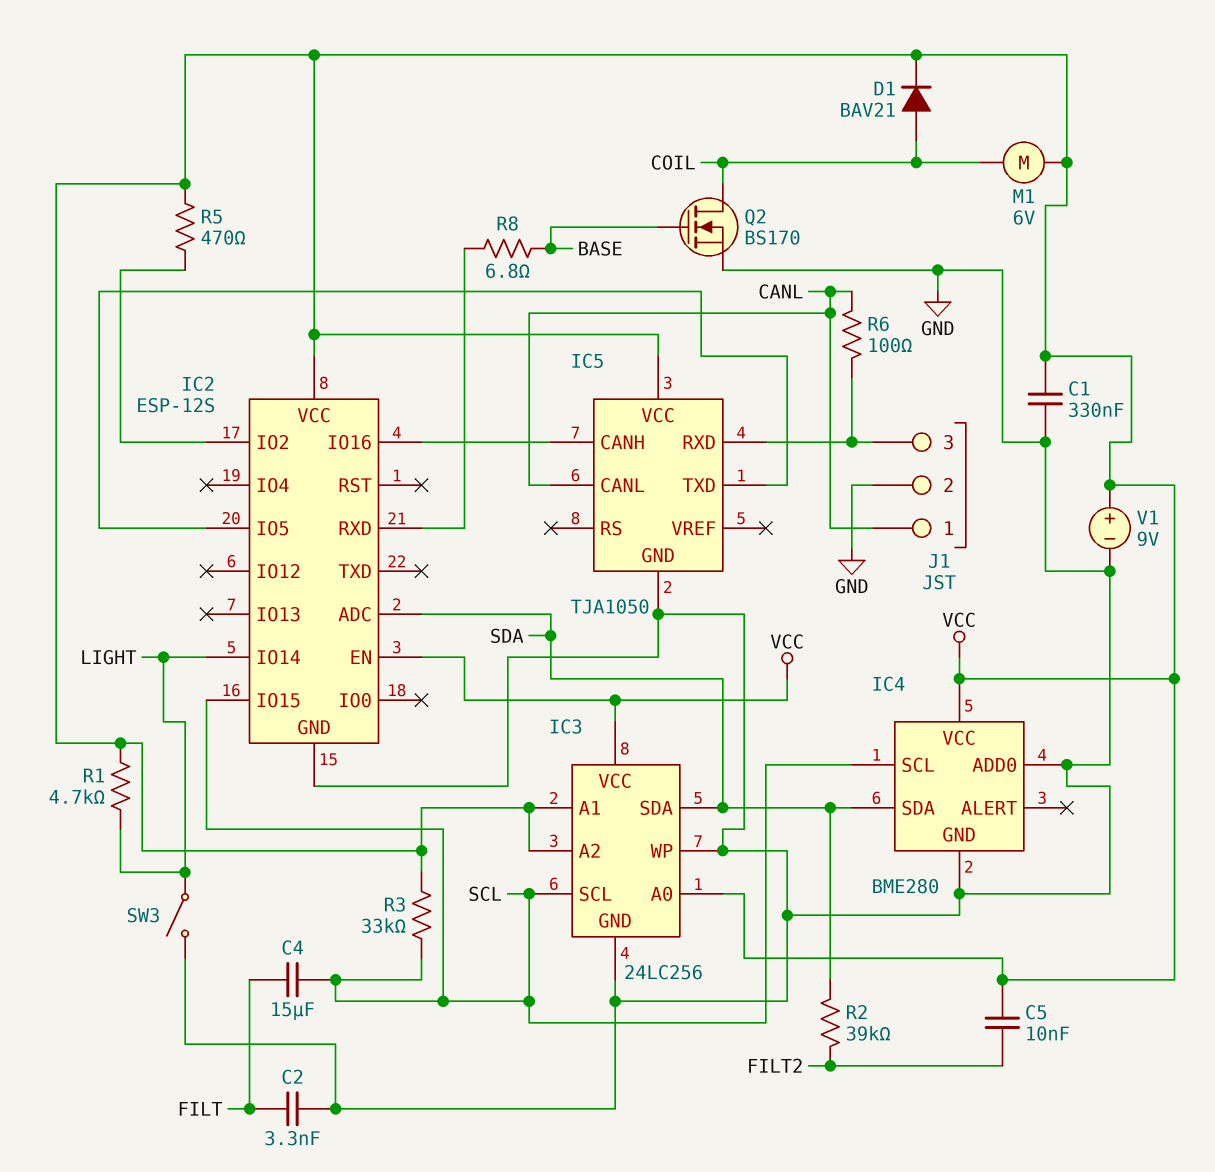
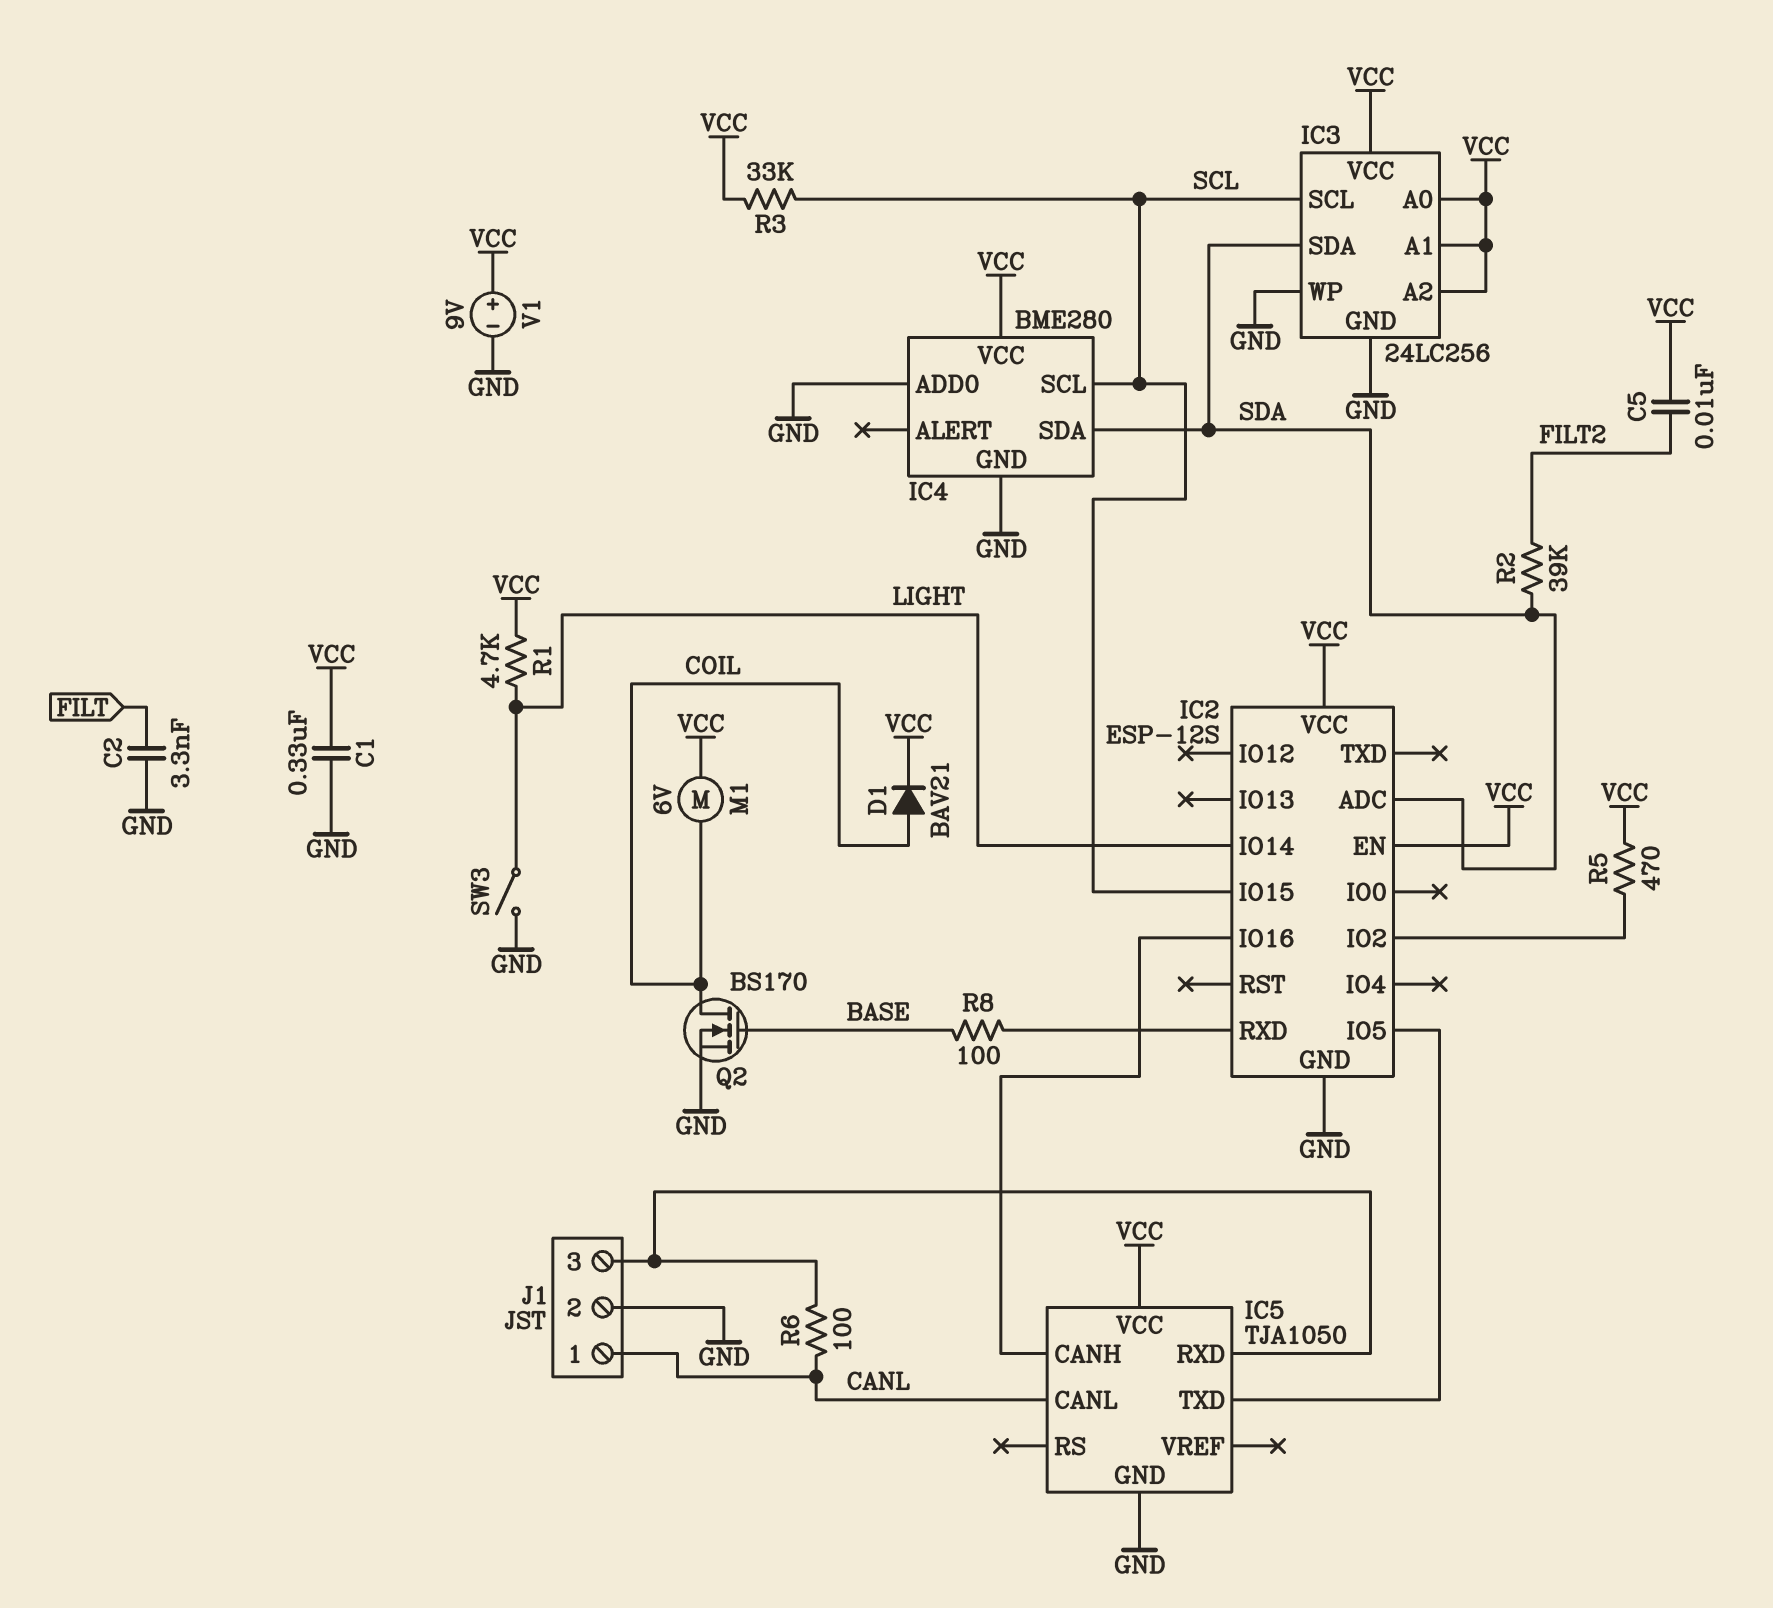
C4: 15uF (FILT, SCL) -> none
R8: 6.8 (BASE, IC2/RXD) -> 100 (BASE, IC2/RXD)

